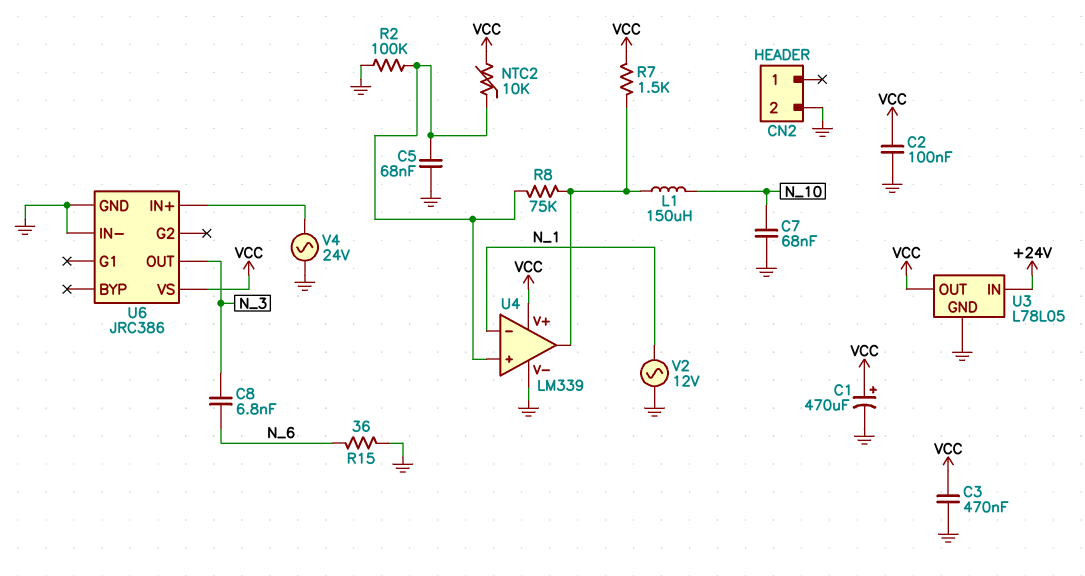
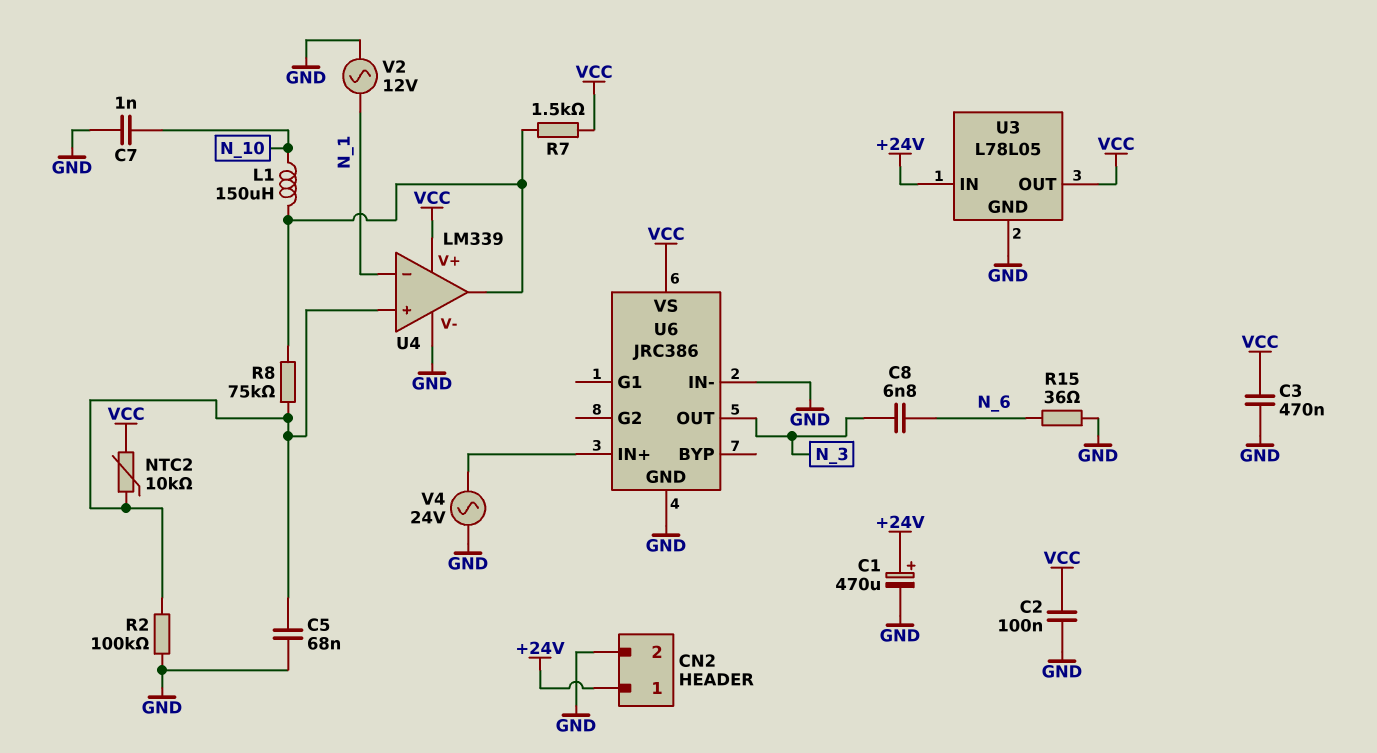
C1: 470uF (plus VCC, minus GND) -> 470uF (plus +24V, minus GND)
C7: 68nF (GND, N_10) -> 1nF (GND, N_10)
CN2 pin 1: none -> +24V

